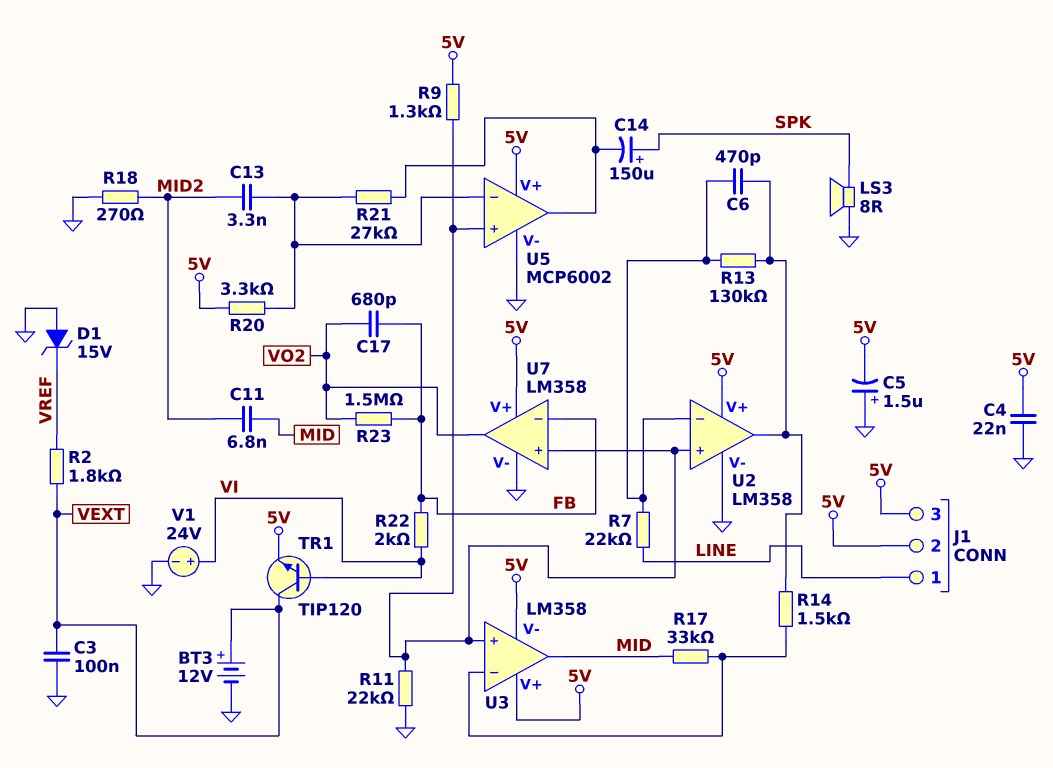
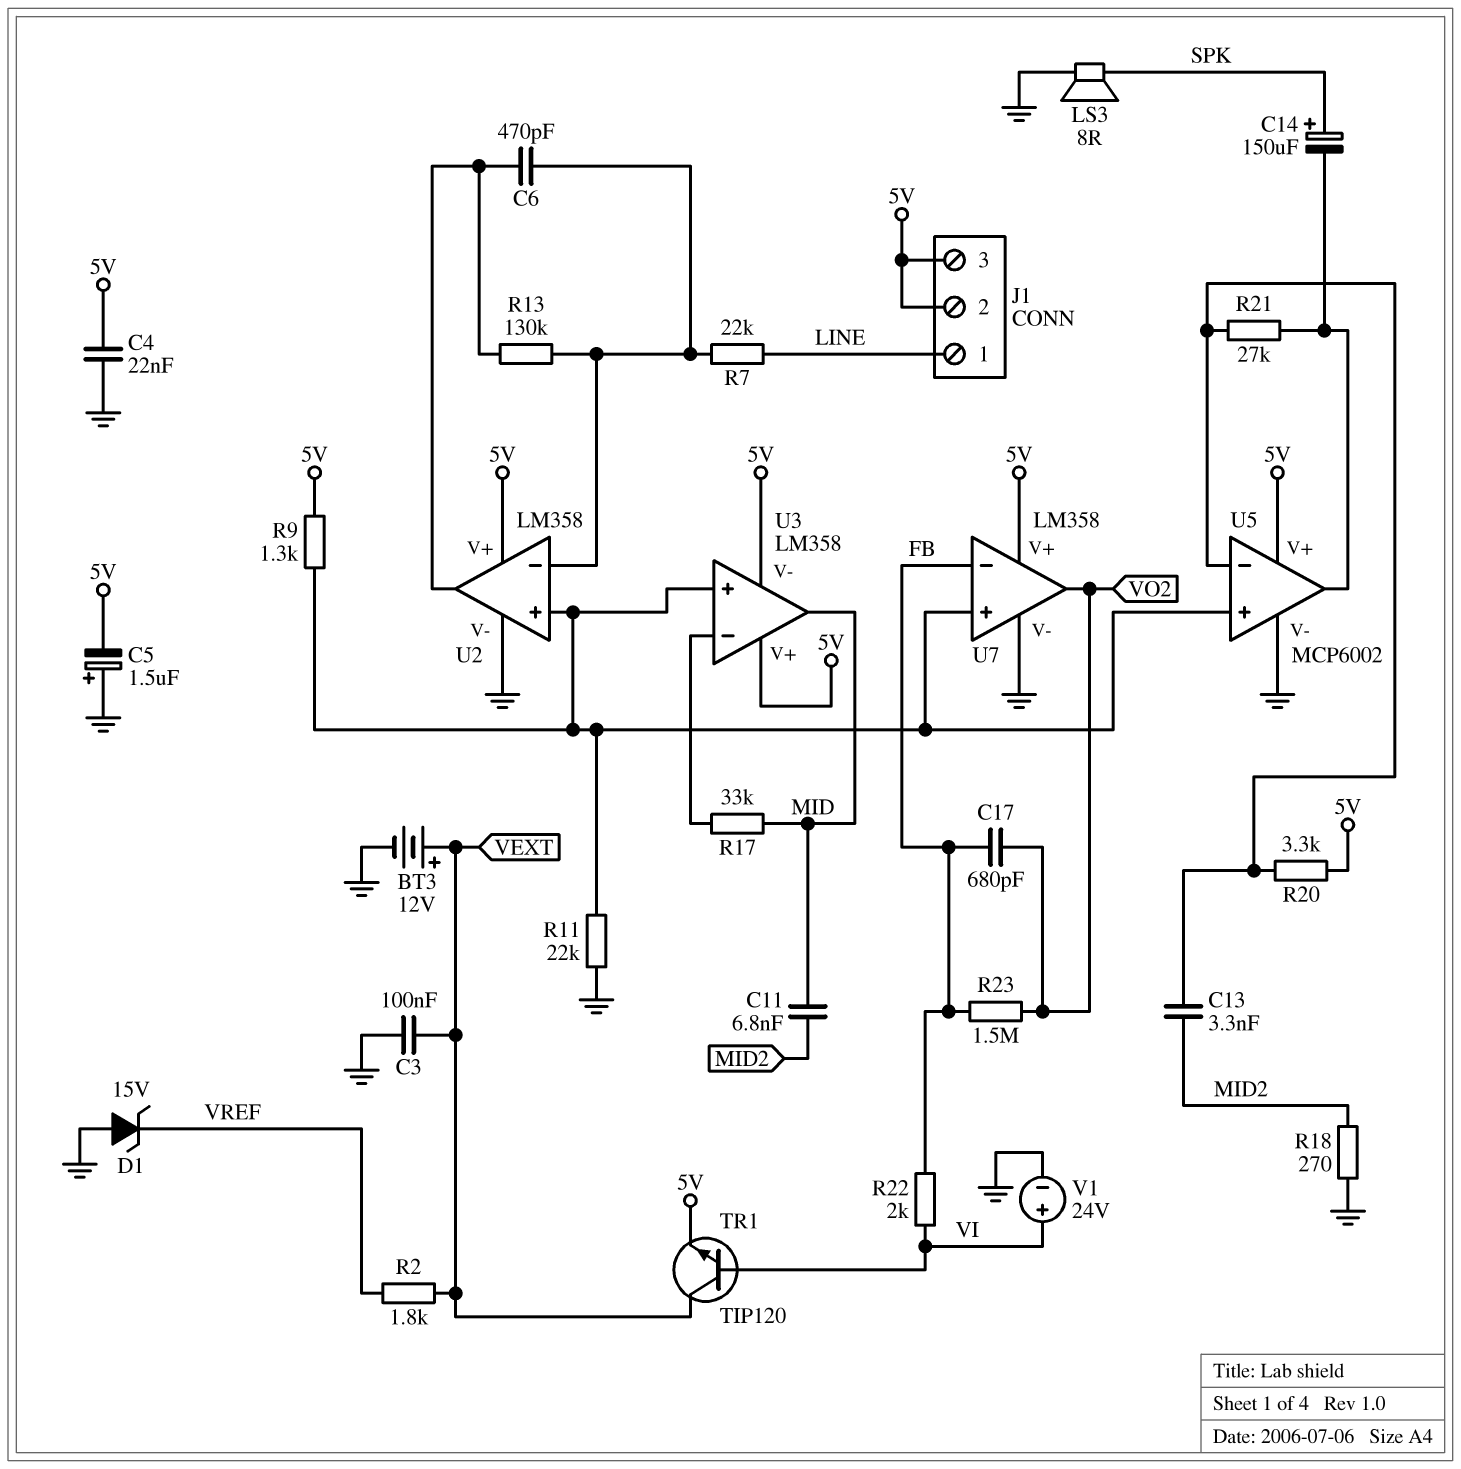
R14: 1.5k (U2/out, U3/in-) -> none

